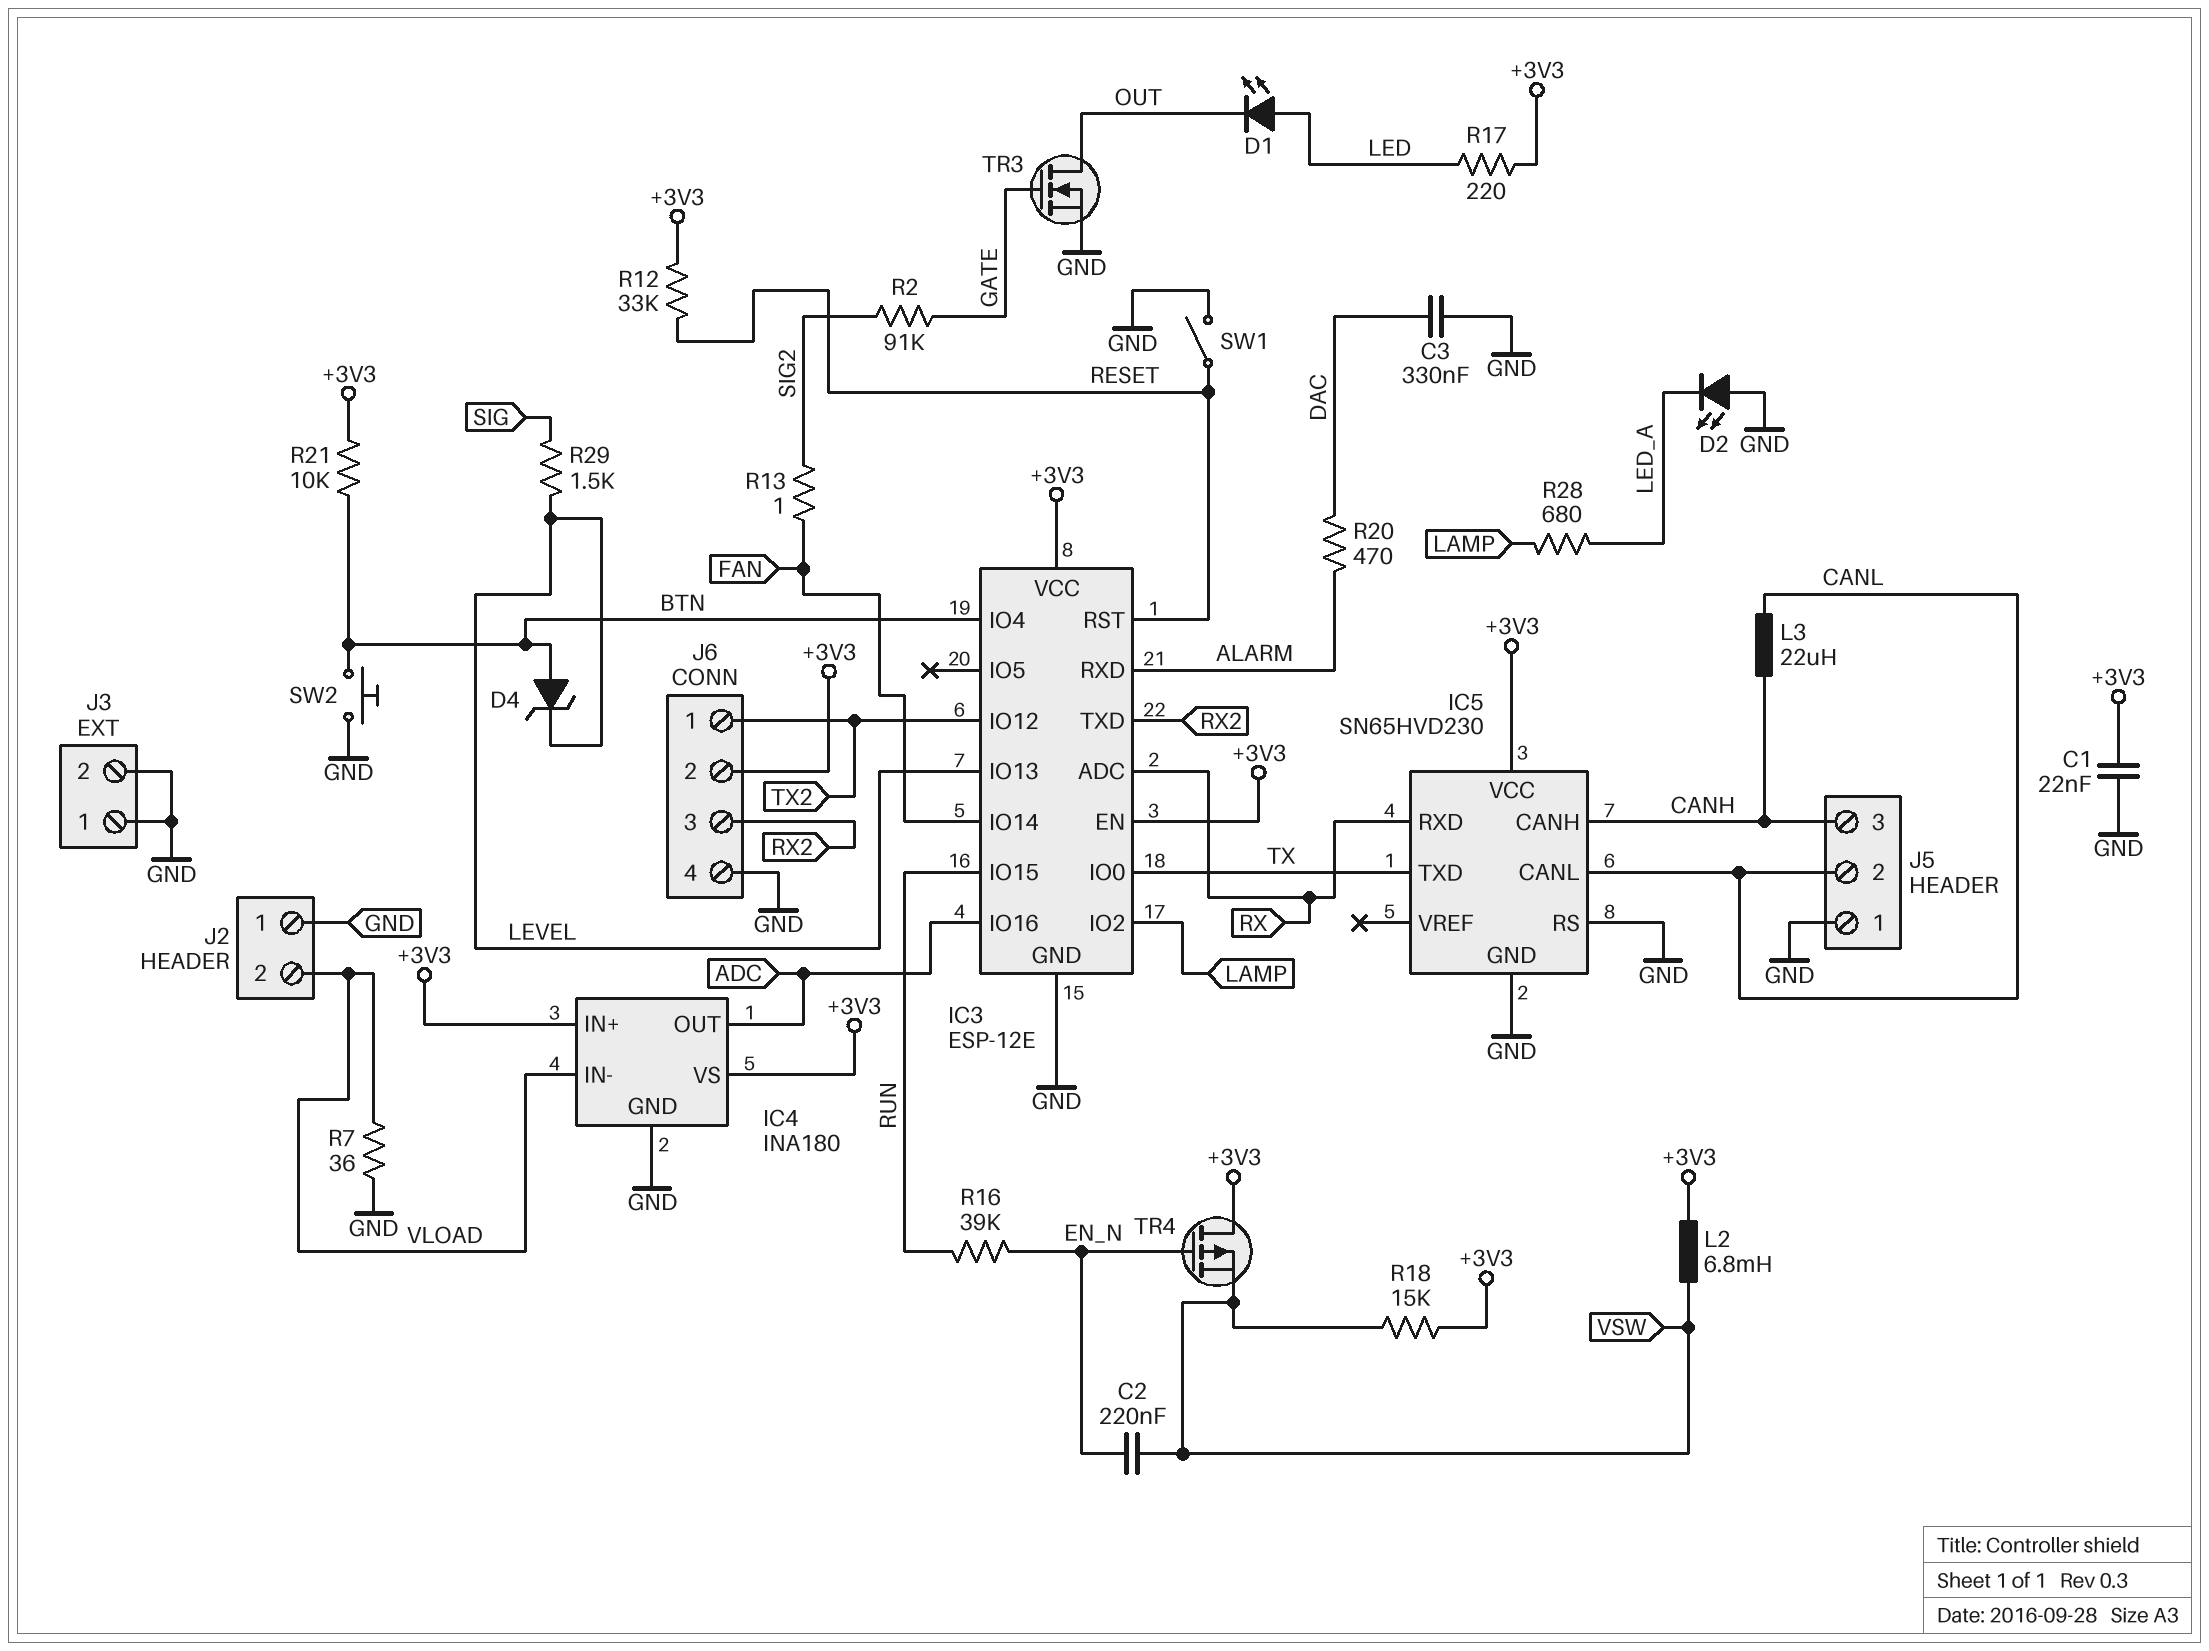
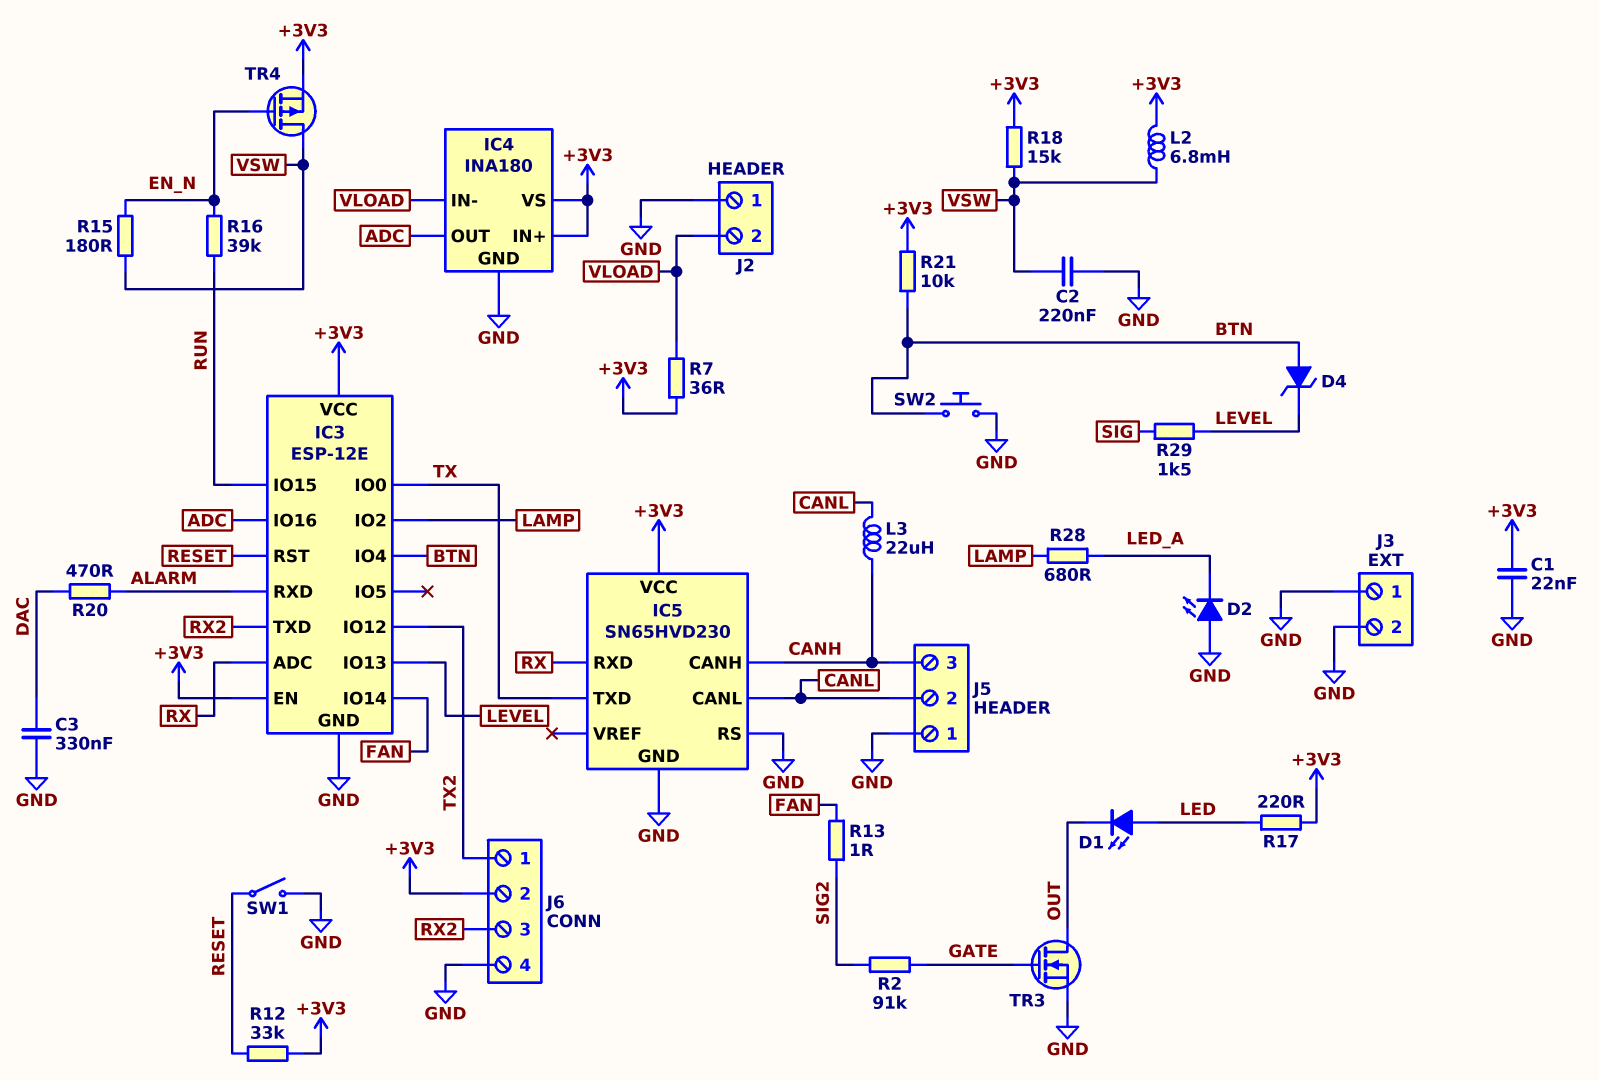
C2: 220nF (EN_N, VSW) -> 220nF (GND, VSW)
R7: 36 (GND, VLOAD) -> 36 (+3V3, VLOAD)
R15: none -> 180 (EN_N, VSW)
TR4: PMOS (G EN_N, D +3V3, S VSW) -> PMOS (G EN_N, D VSW, S +3V3)

